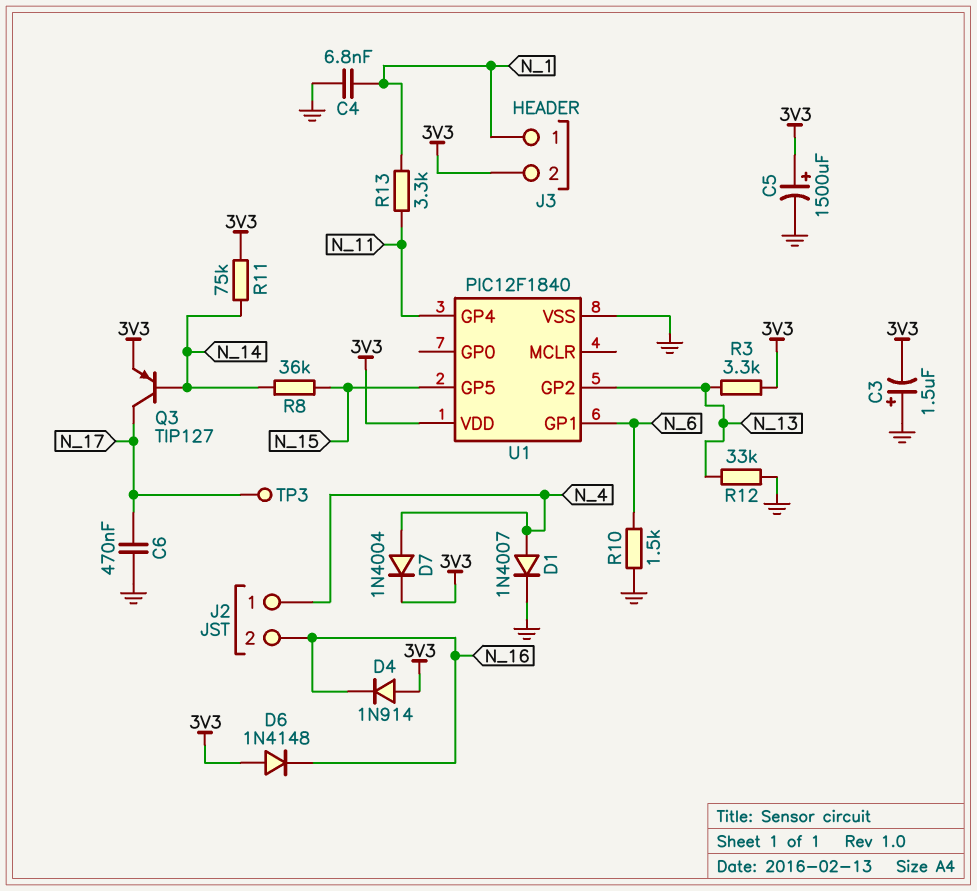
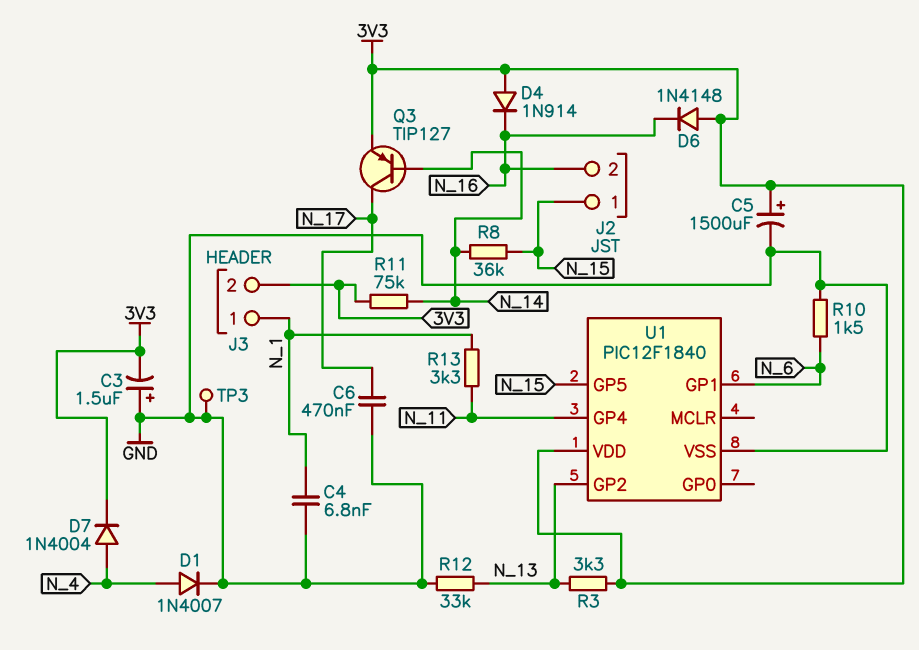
J2 pin 1: N_4 -> N_15
TP3: test point (N_17) -> test point (GND)

